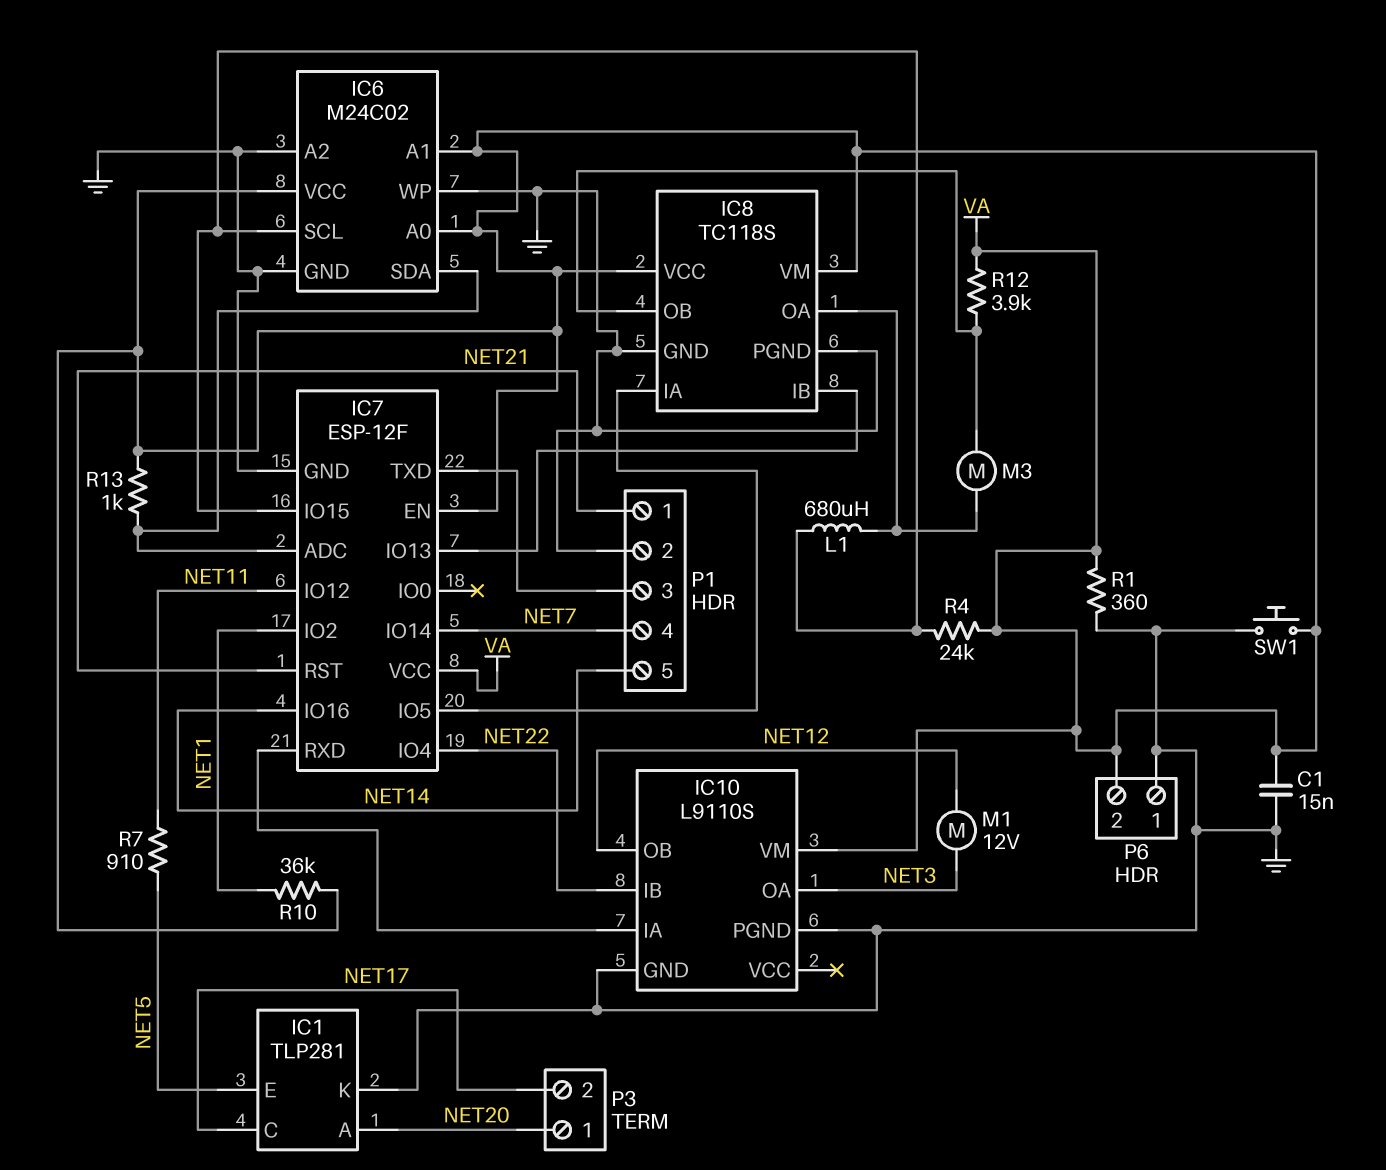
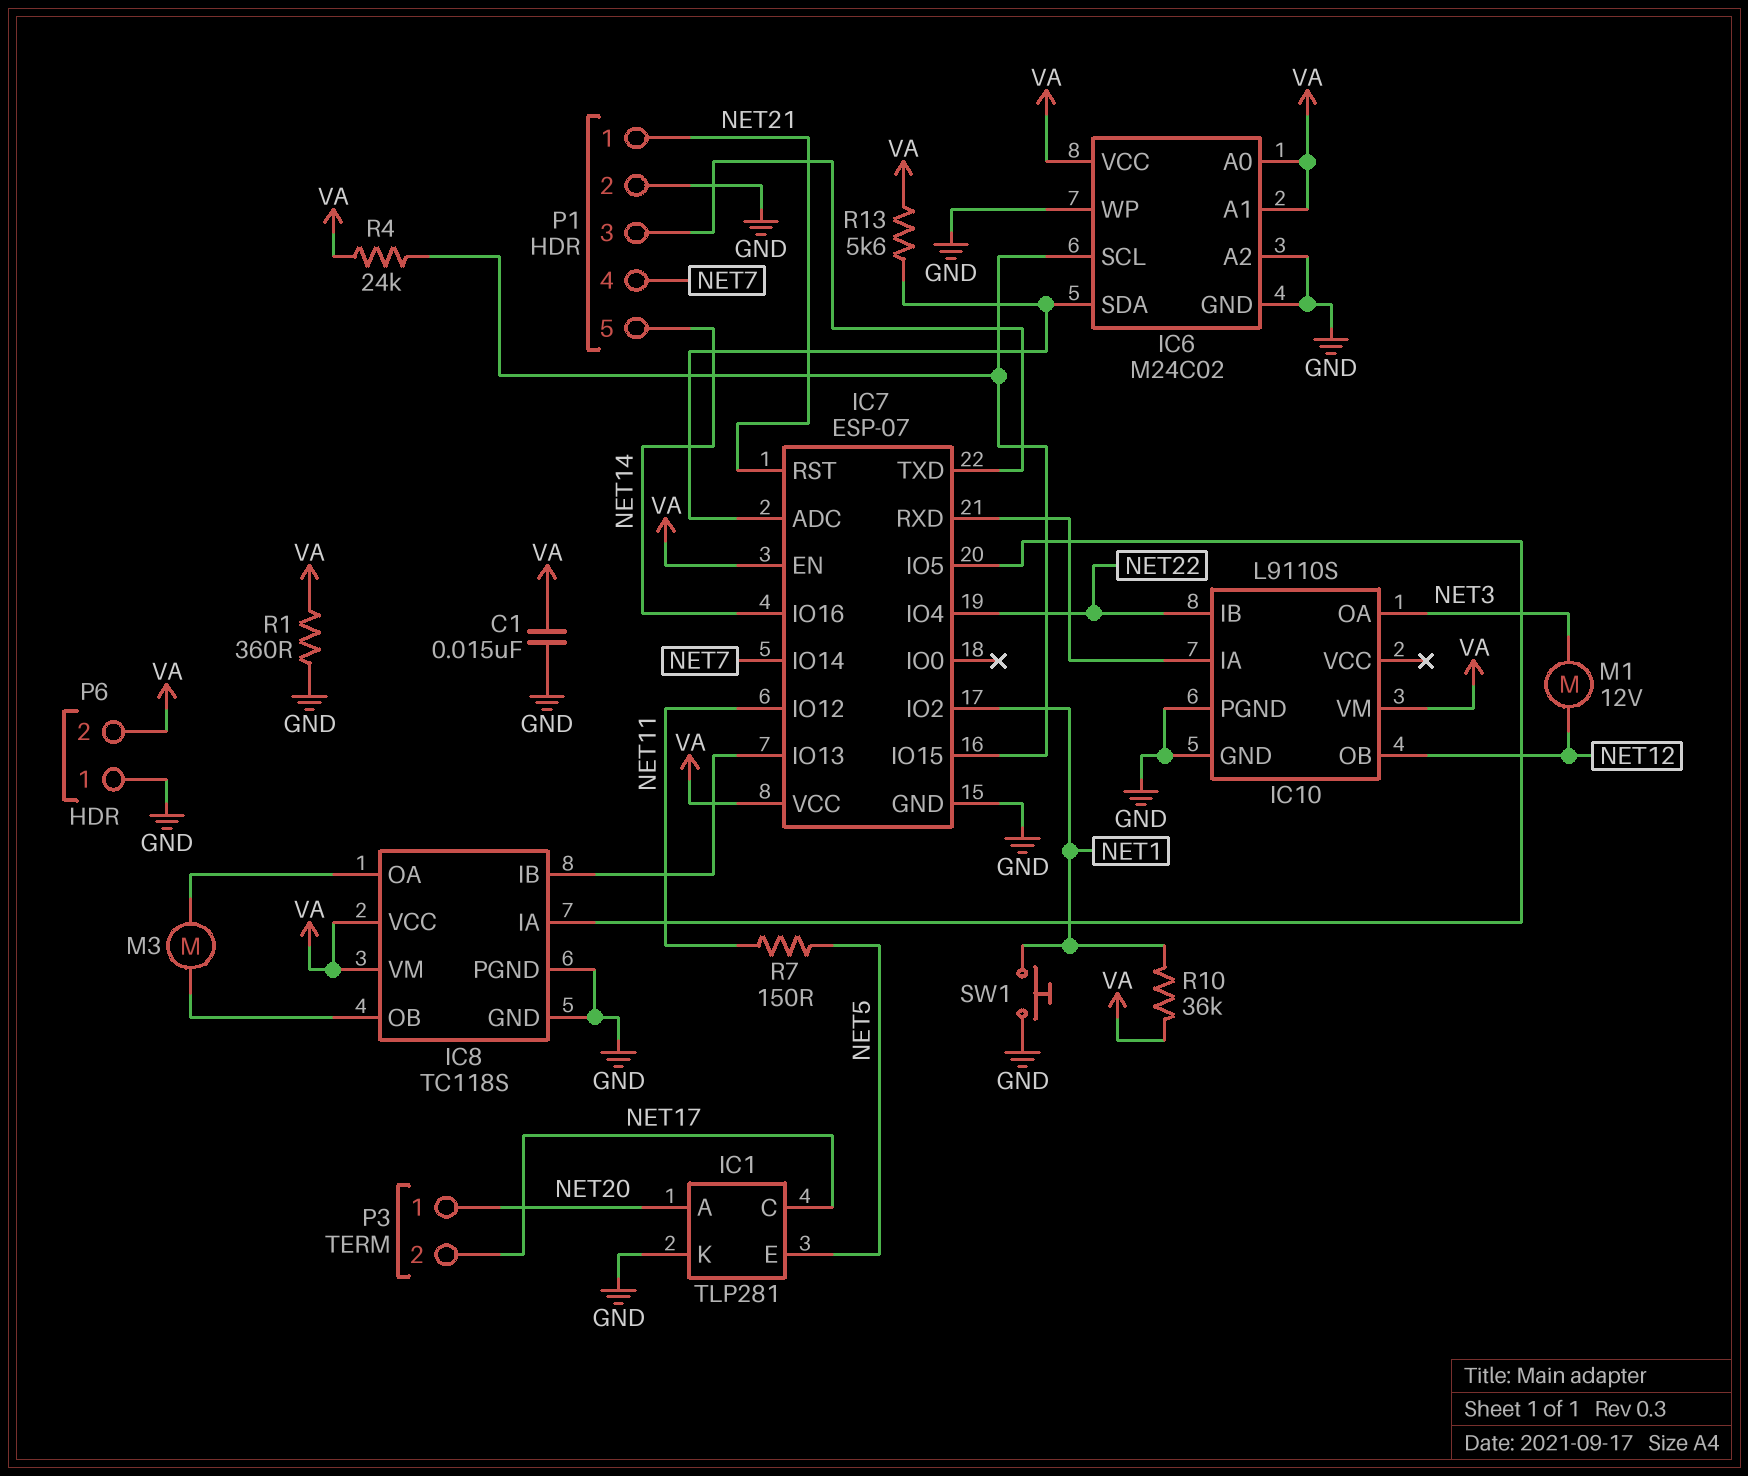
IC7: ESP-12F -> ESP-07
L1: 680uH (IC6/SCL, IC8/OA) -> none
R7: 910 (NET5, NET11) -> 150 (NET5, NET11)
R12: 3.9k (IC8/OB, VA) -> none
R13: 1k (IC6/SDA, VA) -> 5.6k (IC6/SDA, VA)
SW1: button (GND, VA) -> button (GND, NET1)

